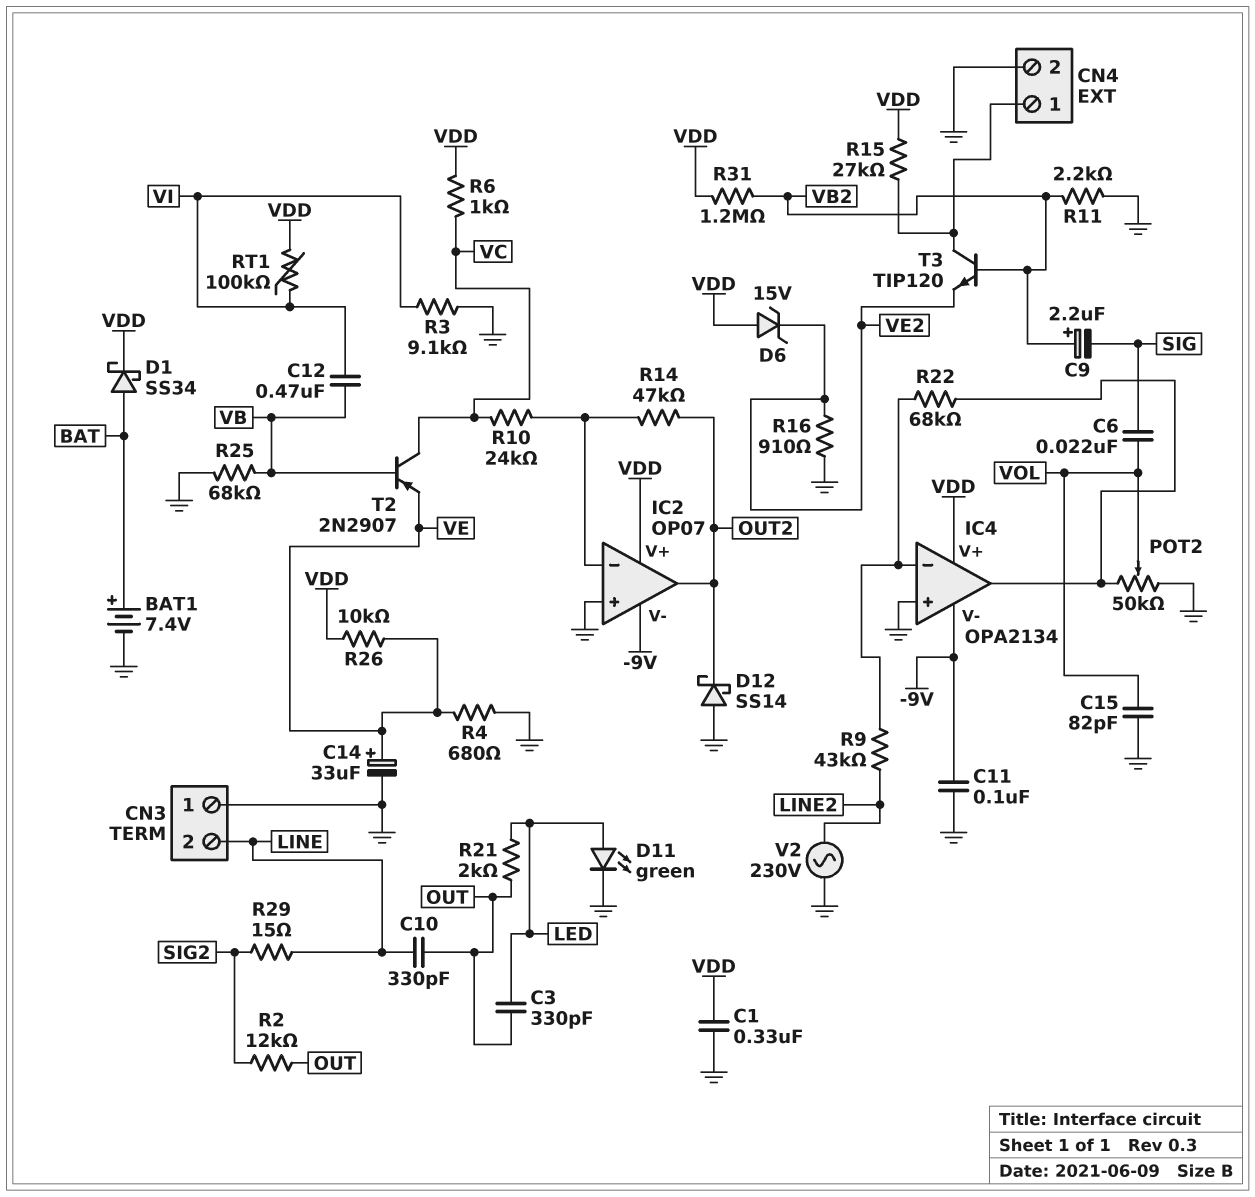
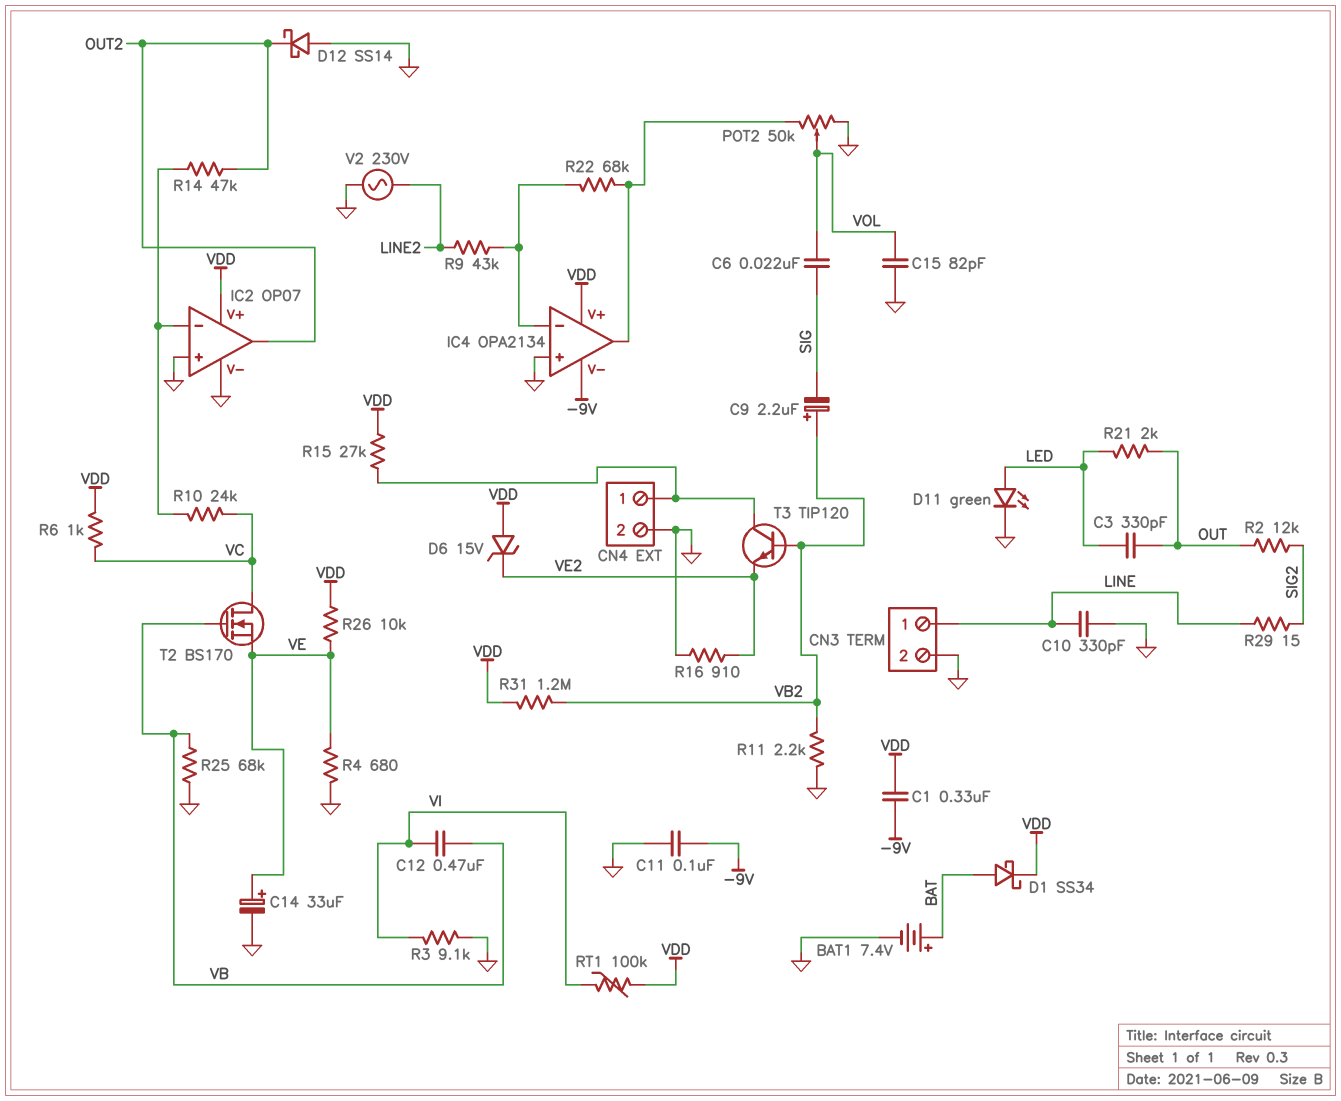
C1: 330nF (GND, VDD) -> 330nF (-9V, VDD)
C10: 330pF (LINE, OUT) -> 330pF (GND, LINE)
CN3 pin 1: GND -> LINE
CN3 pin 2: LINE -> GND
IC2 pin V-: -9V -> GND
T2: PNP 2N2907 (B VB, C VC, E VE) -> NMOS BS170 (G VB, D VC, S VE)

